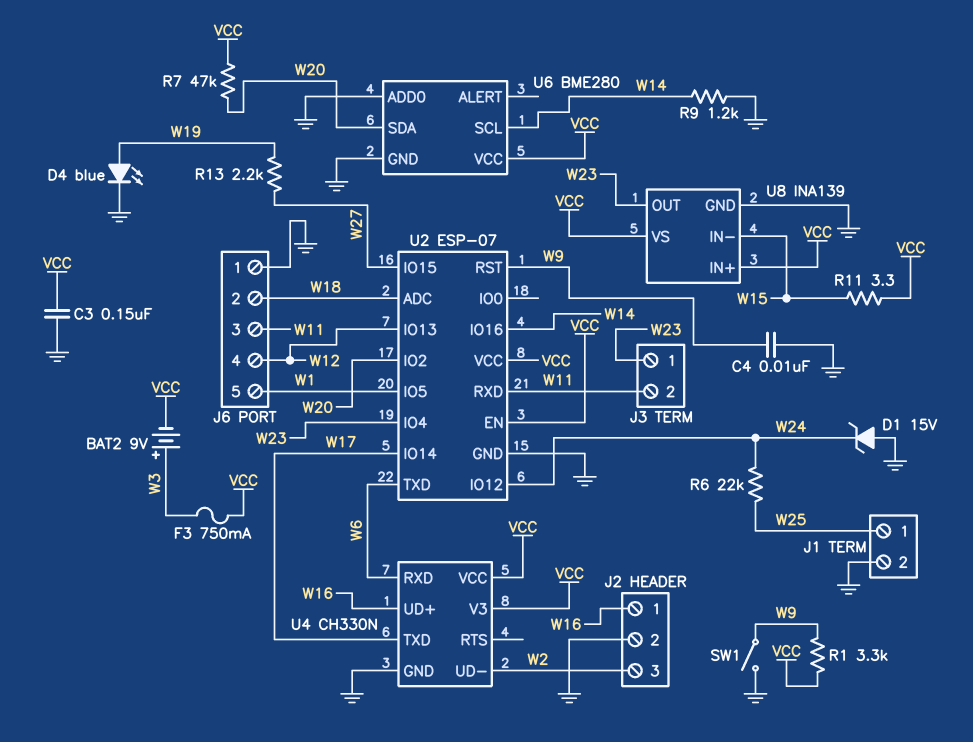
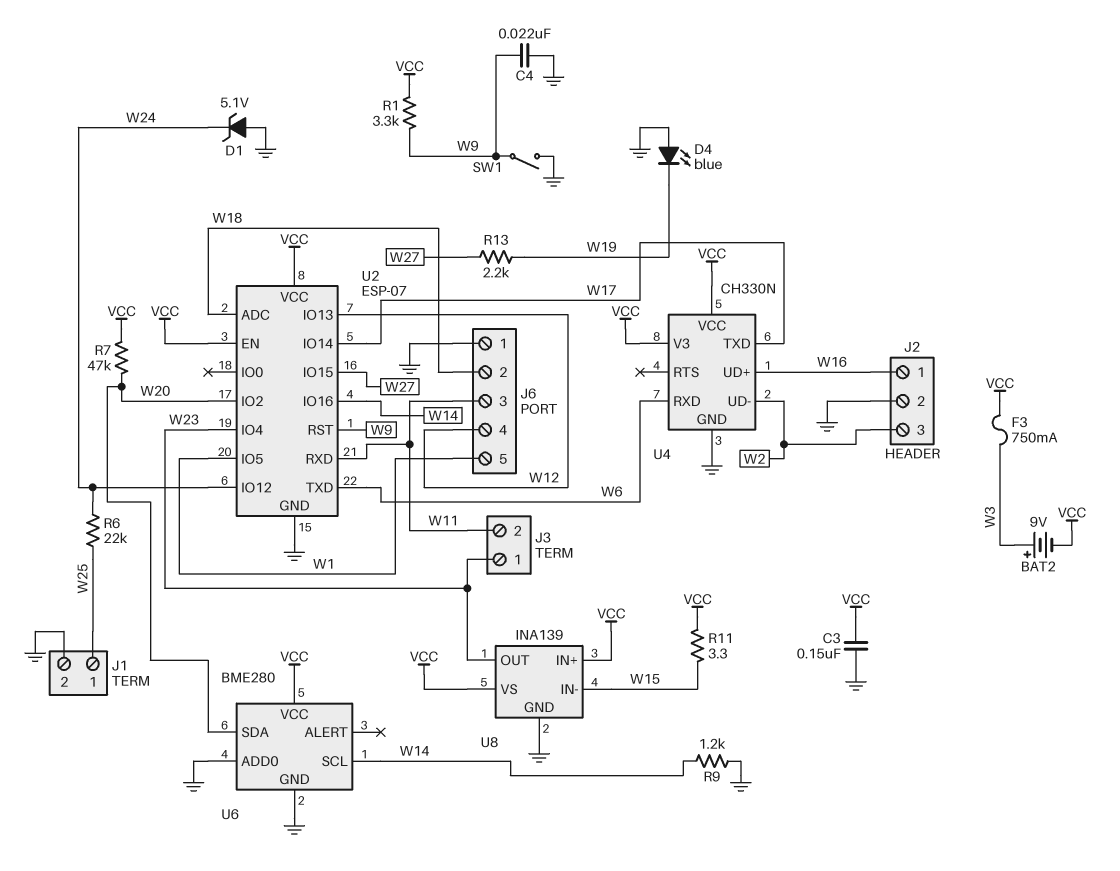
C4: 10nF (GND, W9) -> 22nF (GND, W9)
D1: zener 15V (A GND, K W24) -> zener 5.1V (A GND, K W24)
D4: LED blue (A W19, K GND) -> LED blue (A GND, K W19)

